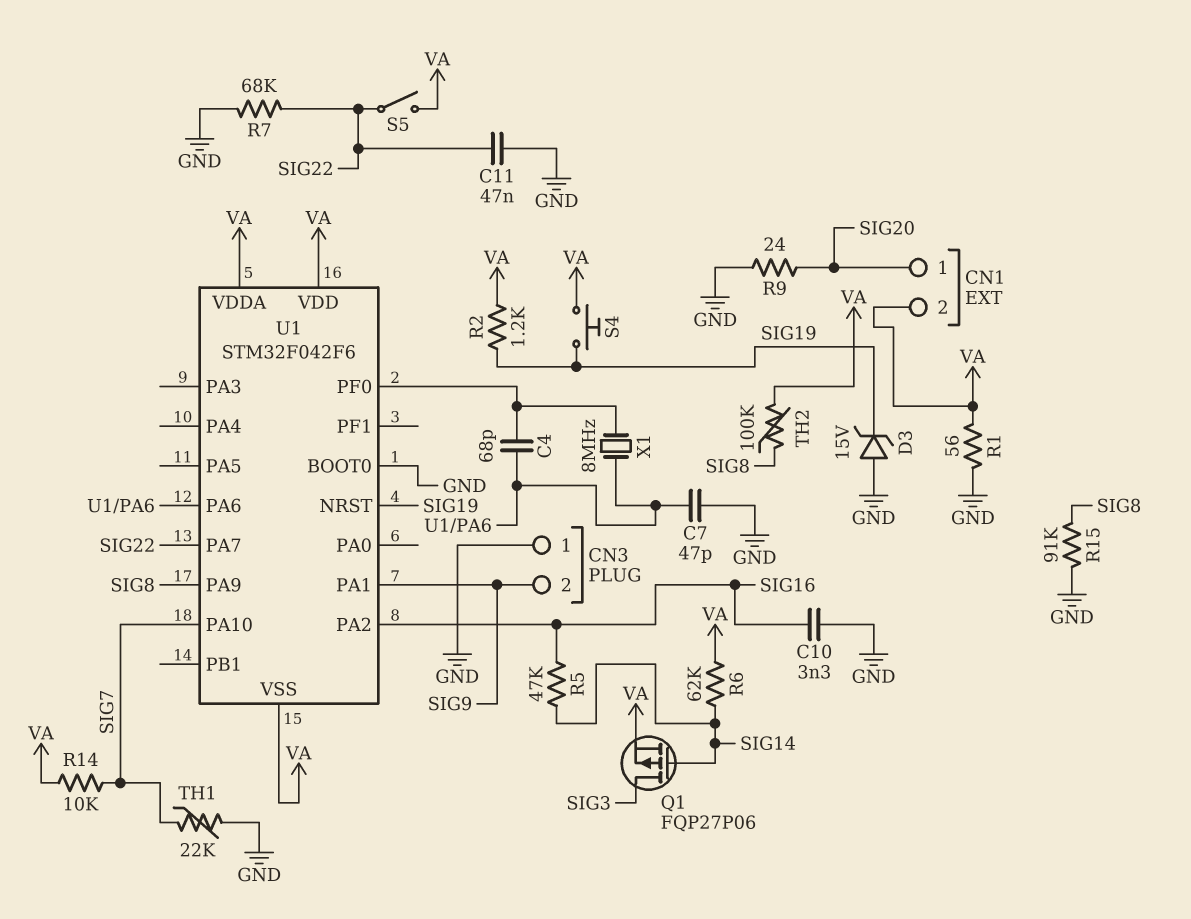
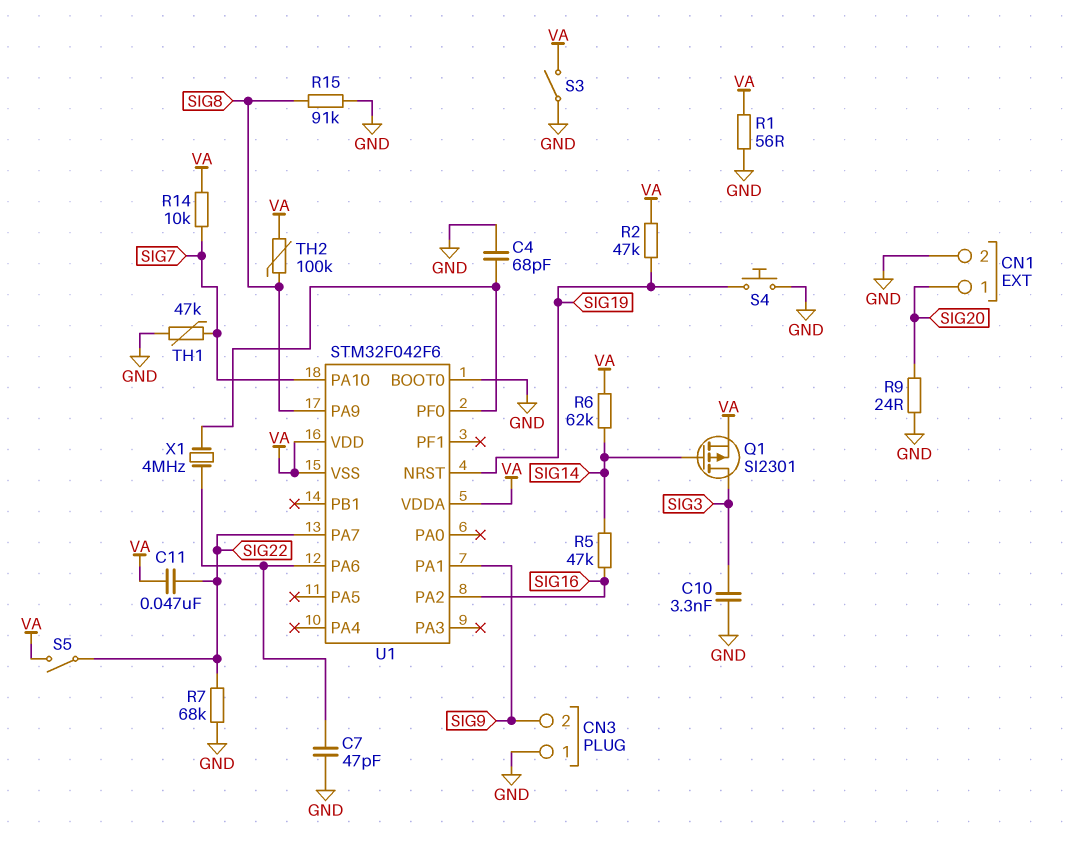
C4: 68pF (U1/PA6, U1/PF0) -> 68pF (GND, U1/PF0)
C10: 3.3nF (GND, SIG16) -> 3.3nF (GND, SIG3)
C11: 47nF (GND, SIG22) -> 47nF (SIG22, VA)
CN1 pin 2: VA -> GND
D3: zener 15V (A GND, K SIG19) -> none
Q1: PMOS FQP27P06 (G SIG14, D SIG3, S VA) -> PMOS SI2301 (G SIG14, D SIG3, S VA)
R2: 1.2k (SIG19, VA) -> 47k (SIG19, VA)
S3: none -> switch (GND, VA)
S4: button (SIG19, VA) -> button (GND, SIG19)
TH1: 22k (GND, SIG7) -> 47k (GND, SIG7)
X1: 8MHz (U1/PA6, U1/PF0) -> 4MHz (U1/PA6, U1/PF0)

